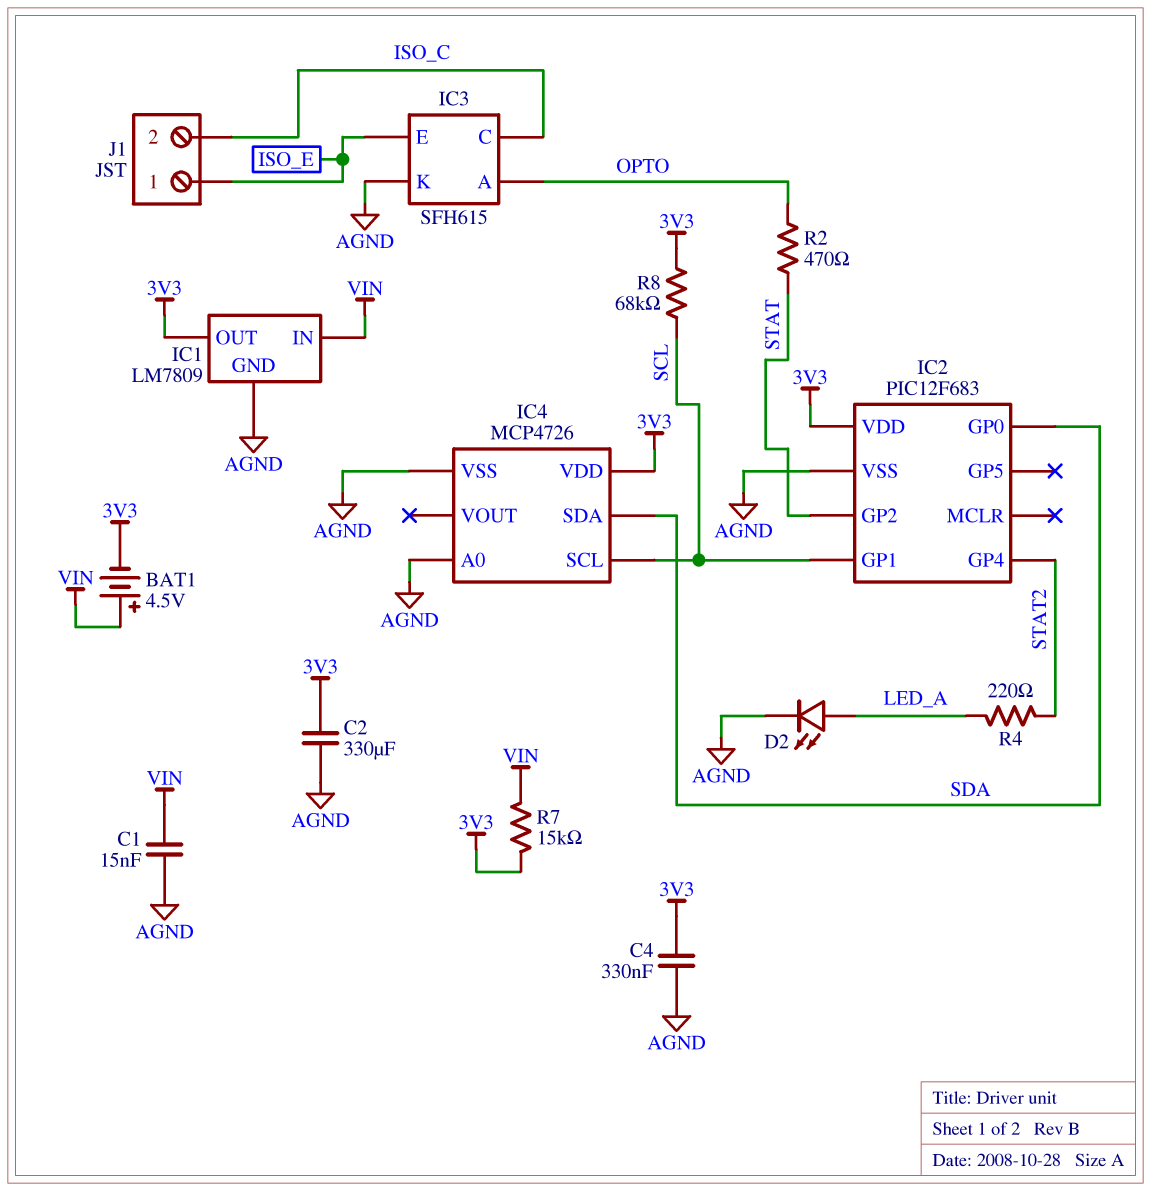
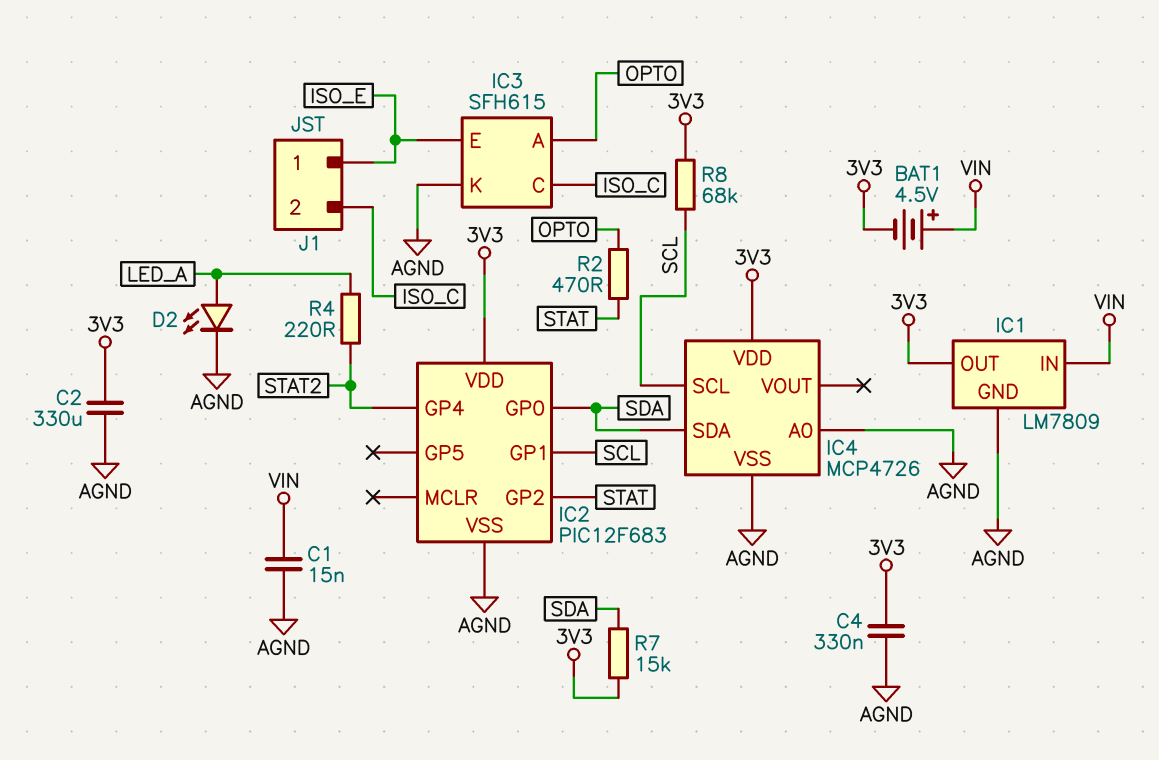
R7: 15k (3V3, VIN) -> 15k (3V3, SDA)

